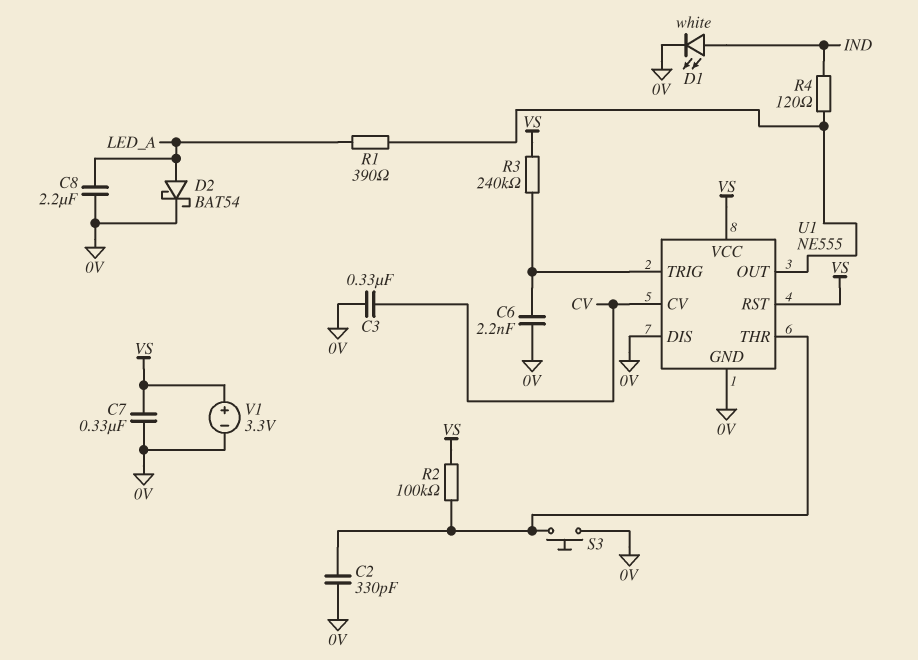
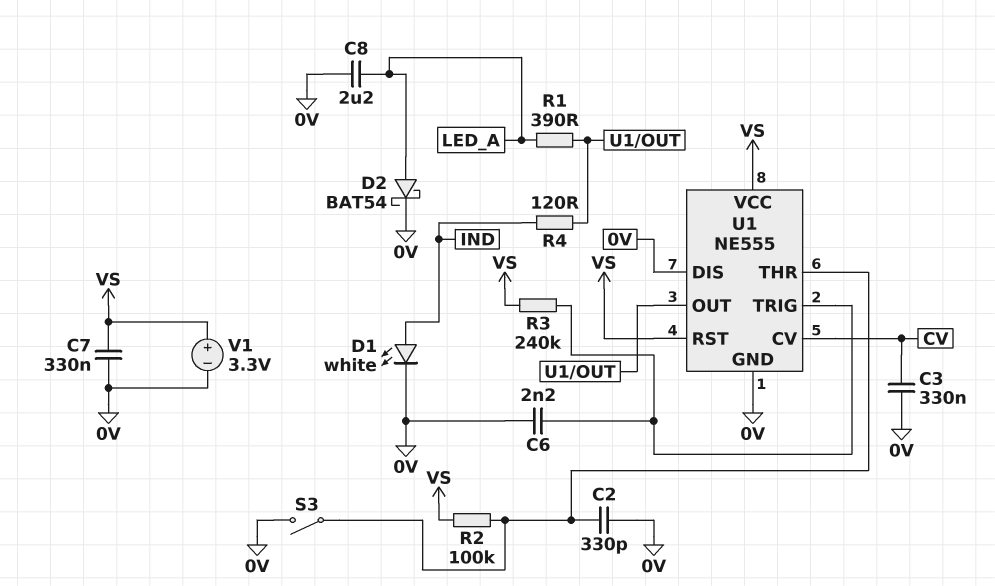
S3: button (0V, U1/THR) -> switch (0V, U1/THR)

